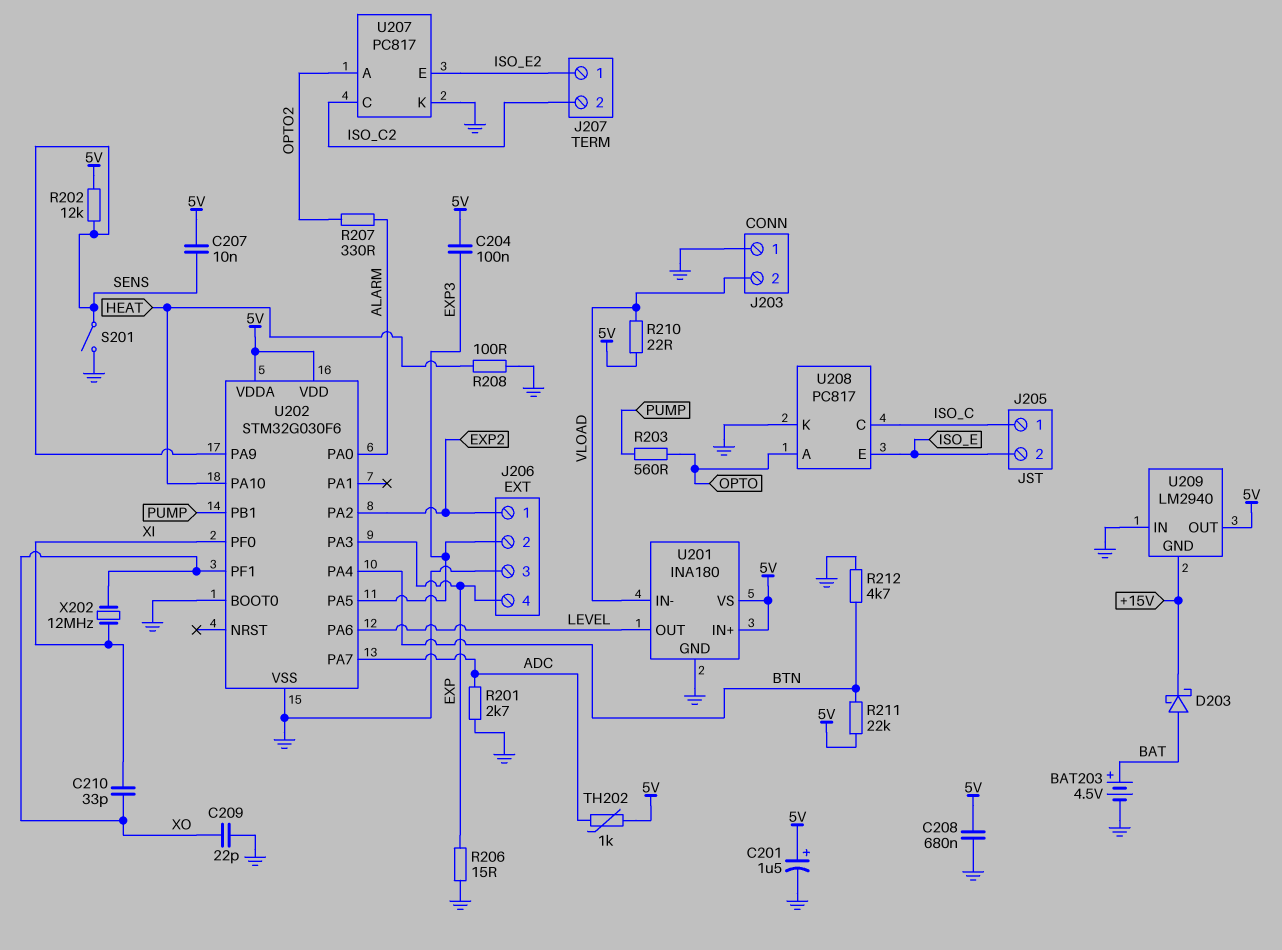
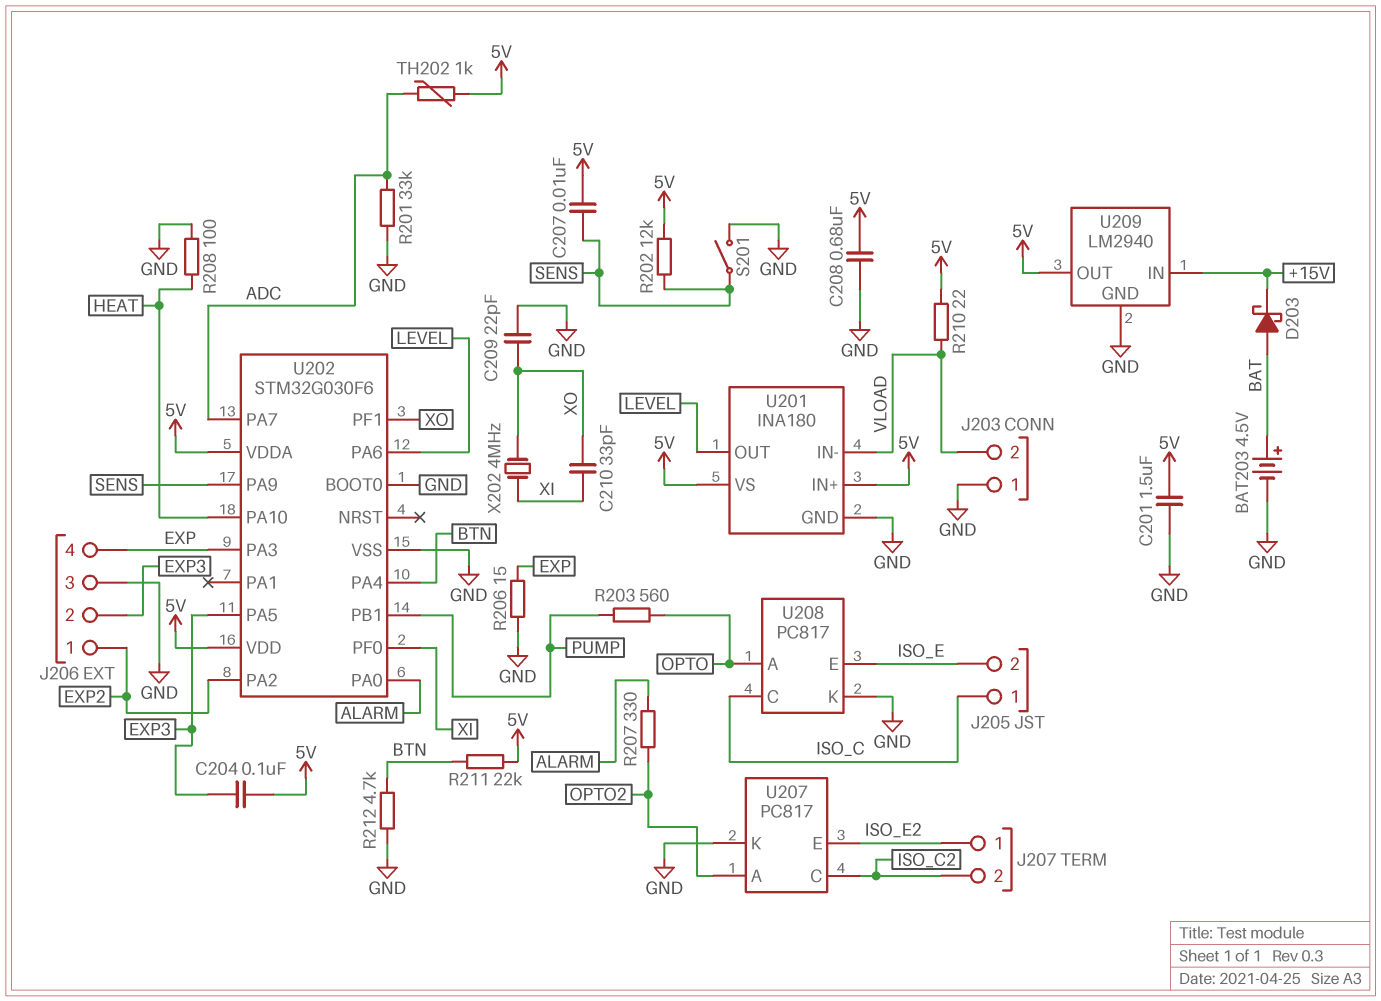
C201: 1.5uF (plus 5V, minus GND) -> 1.5uF (5V, GND)
R201: 2.7k (ADC, GND) -> 33k (ADC, GND)
U209 pin GND: +15V -> GND
U209 pin IN: GND -> +15V
X202: 12MHz (XI, XO) -> 4MHz (XI, XO)

